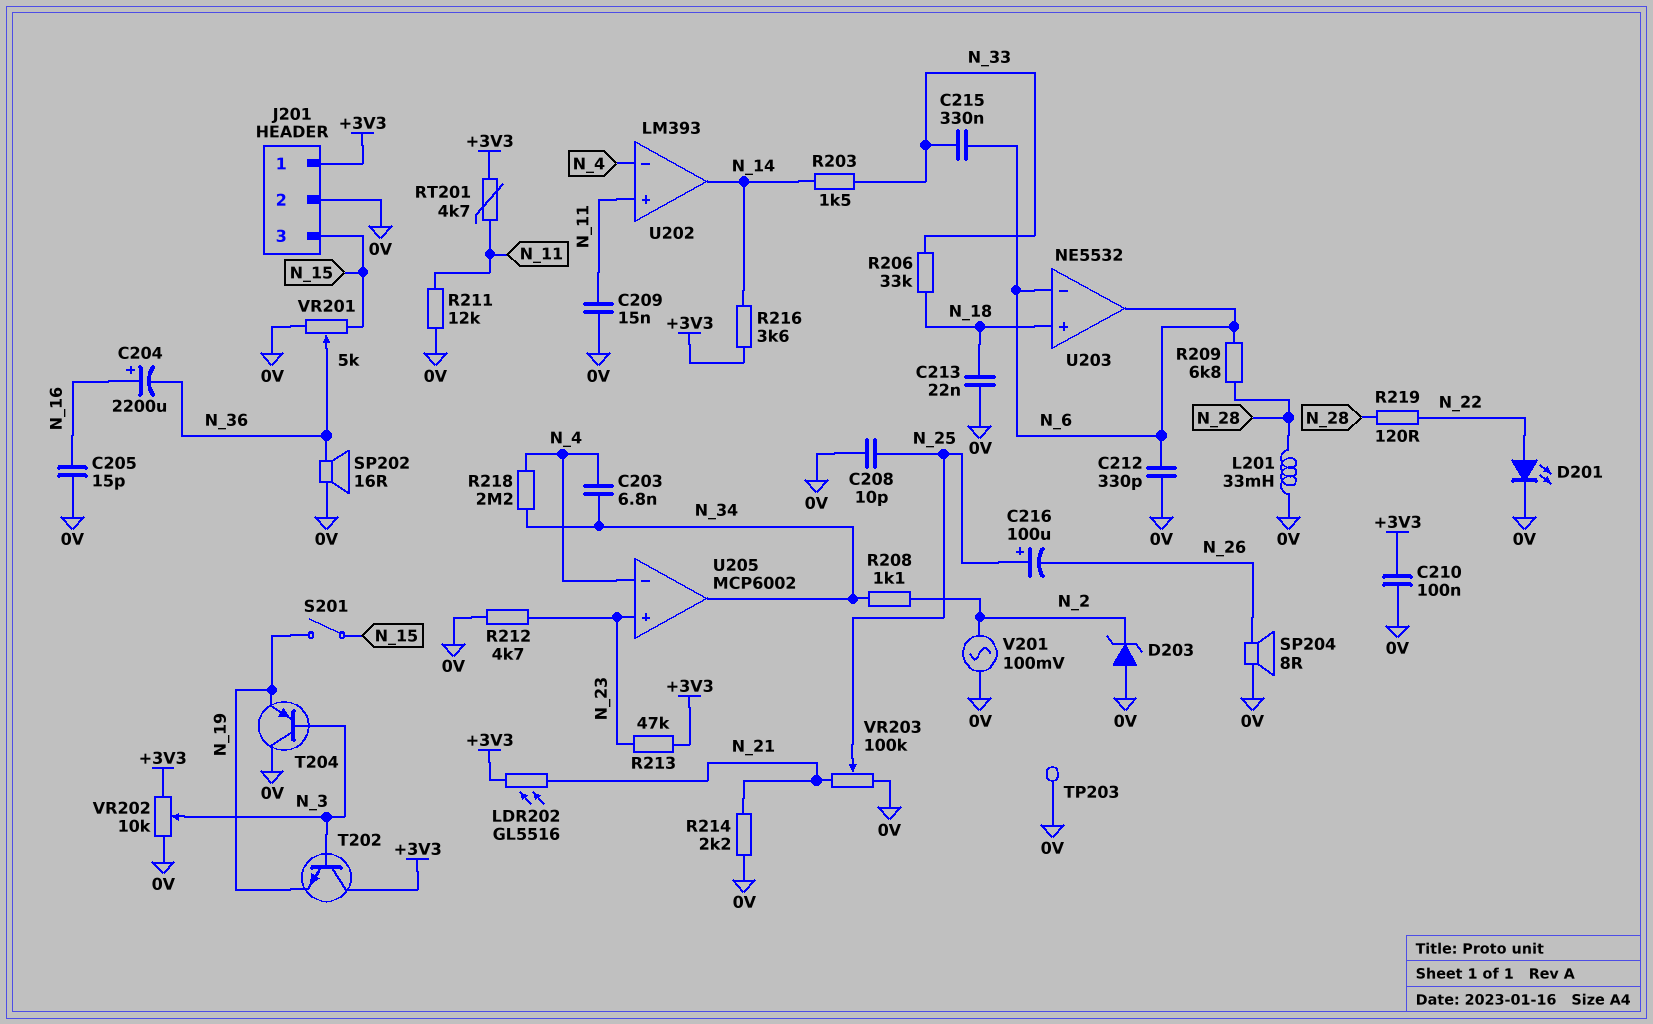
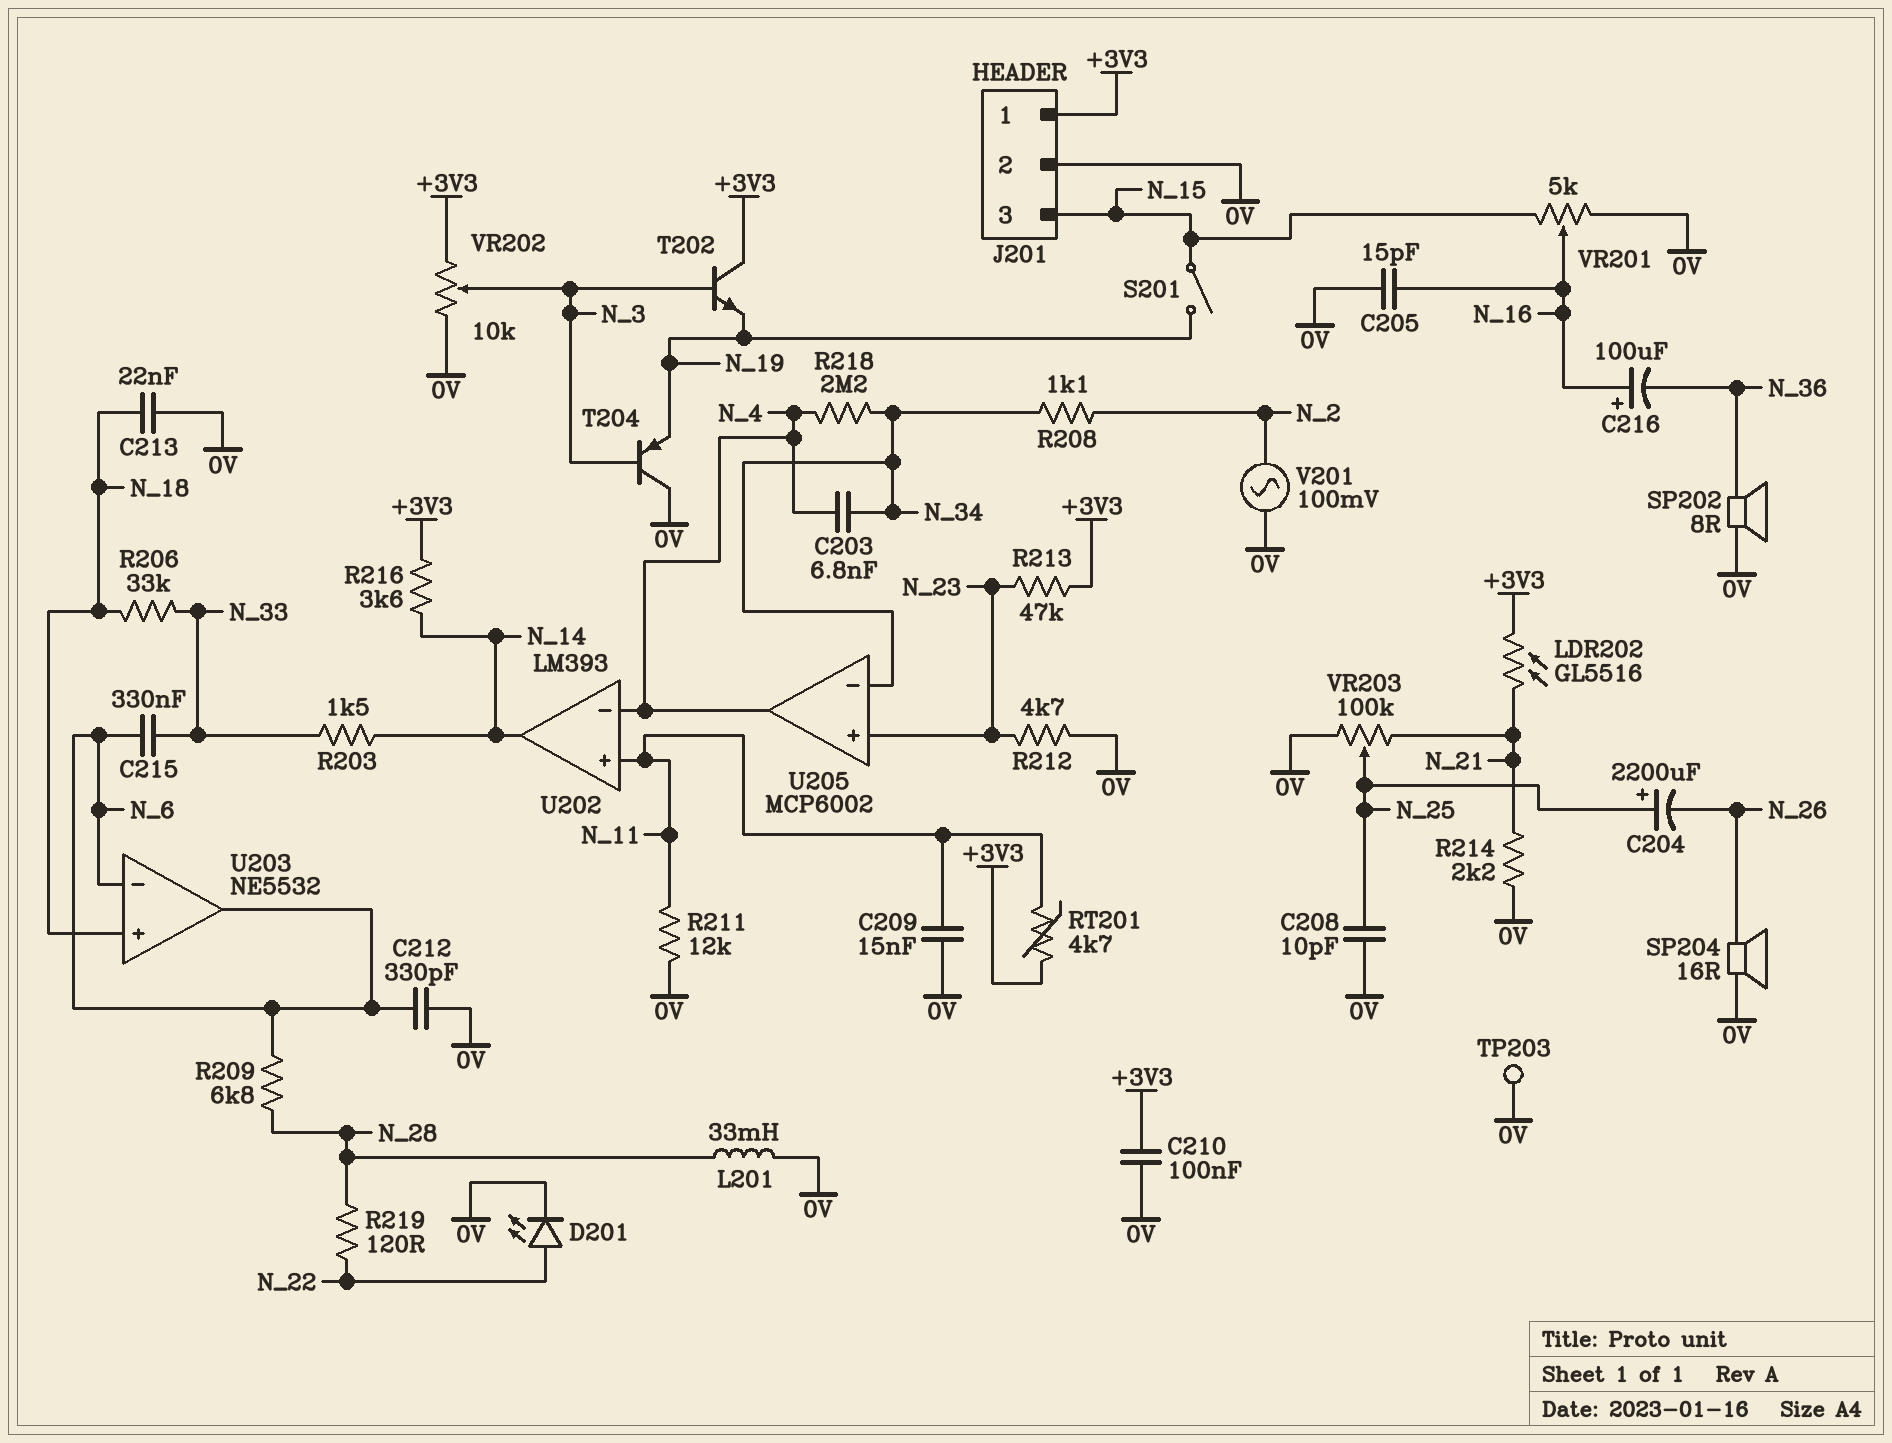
C204: 2200uF (plus N_16, minus N_36) -> 2200uF (plus N_25, minus N_26)
C216: 100uF (plus N_25, minus N_26) -> 100uF (plus N_16, minus N_36)
D203: zener (A 0V, K N_2) -> none
SP202: speaker 16R (0V, N_36) -> speaker 8R (0V, N_36)
SP204: speaker 8R (0V, N_26) -> speaker 16R (0V, N_26)
U205 pin in-: N_4 -> N_34
U205 pin out: N_34 -> N_4
VR201: 5k (0V, N_15, wiper N_36) -> 5k (0V, N_15, wiper N_16)

